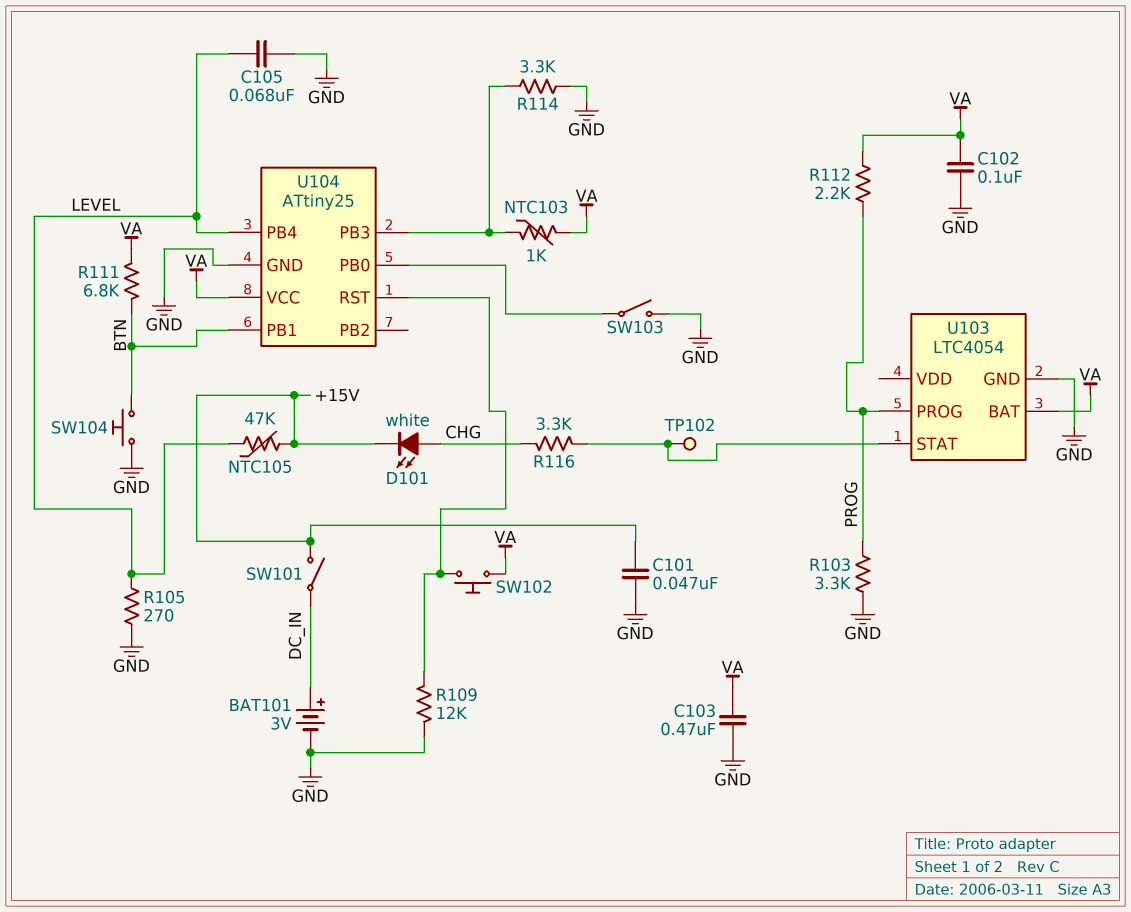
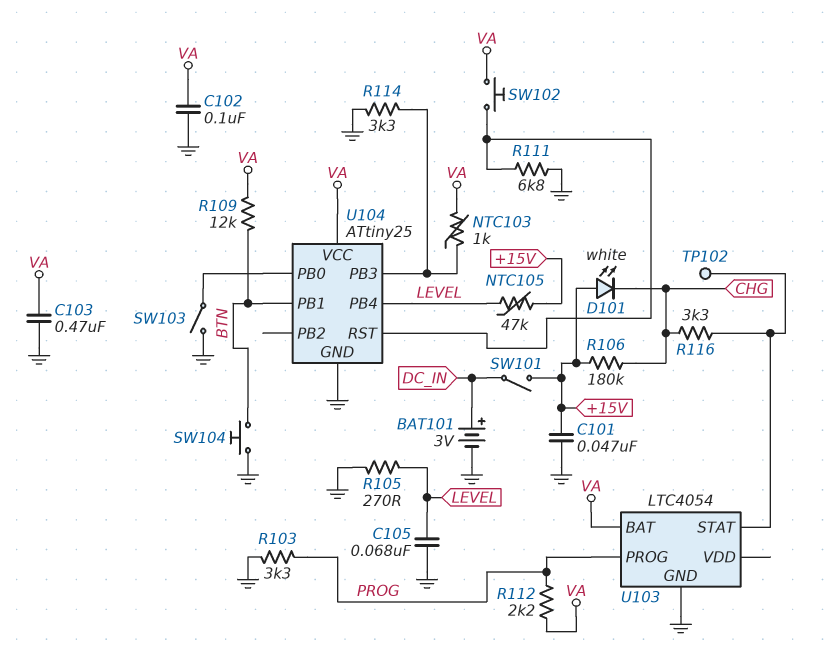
D101: LED white (A CHG, K +15V) -> LED white (A +15V, K CHG)
R106: none -> 180k (+15V, CHG)
R109: 12k (GND, U104/RST) -> 12k (BTN, VA)
R111: 6.8k (BTN, VA) -> 6.8k (GND, U104/RST)

